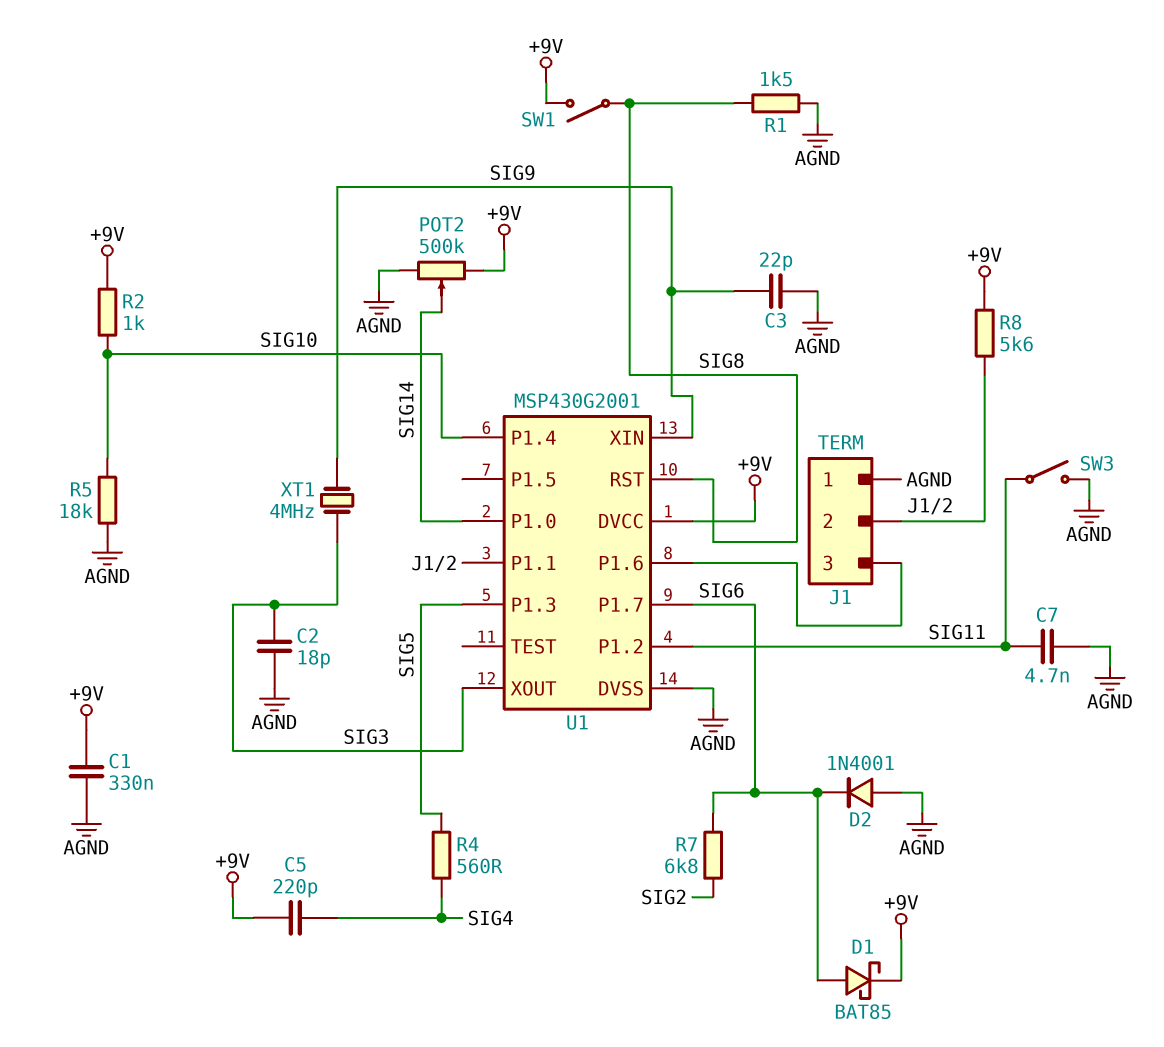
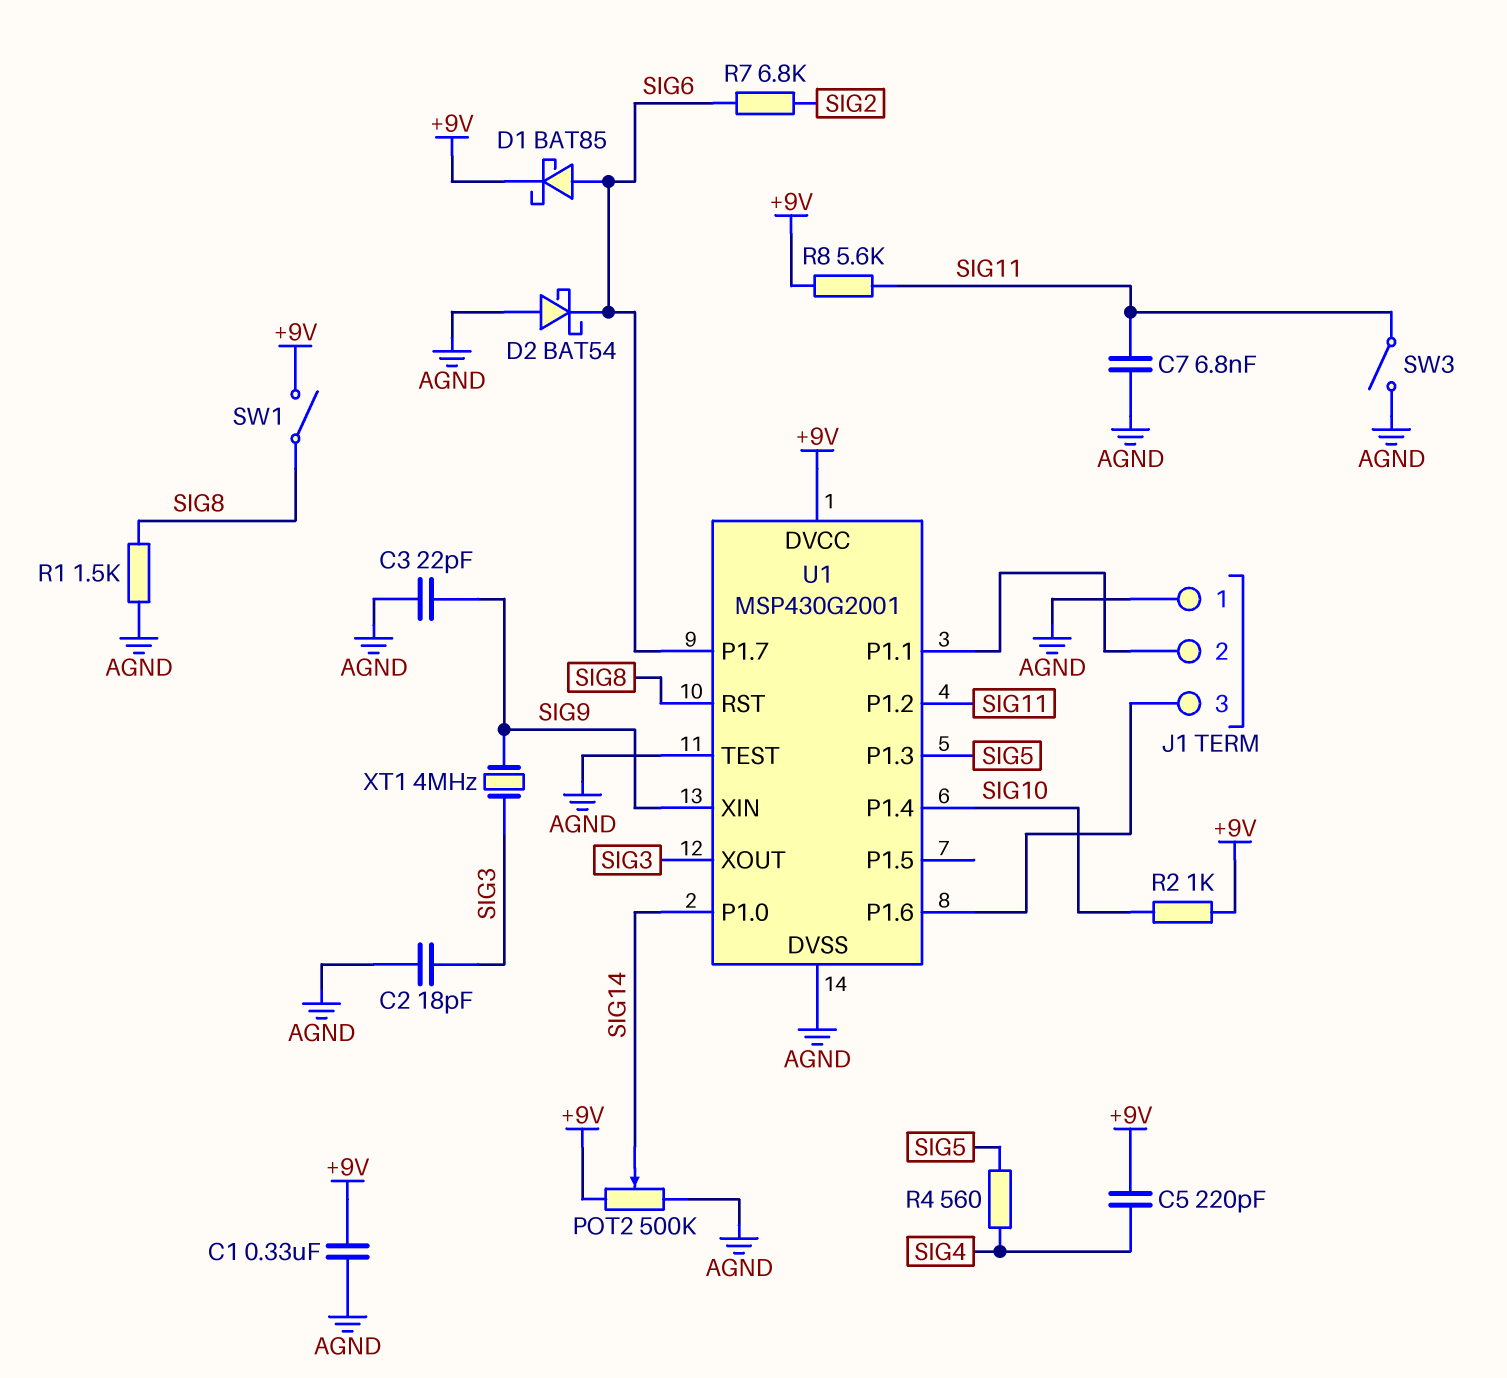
C7: 4.7nF (AGND, SIG11) -> 6.8nF (AGND, SIG11)
D2: diode 1N4001 (A AGND, K SIG6) -> schottky BAT54 (A AGND, K SIG6)
R5: 18k (AGND, SIG10) -> none
R8: 5.6k (+9V, J1/2) -> 5.6k (+9V, SIG11)
U1 pin TEST: none -> AGND

